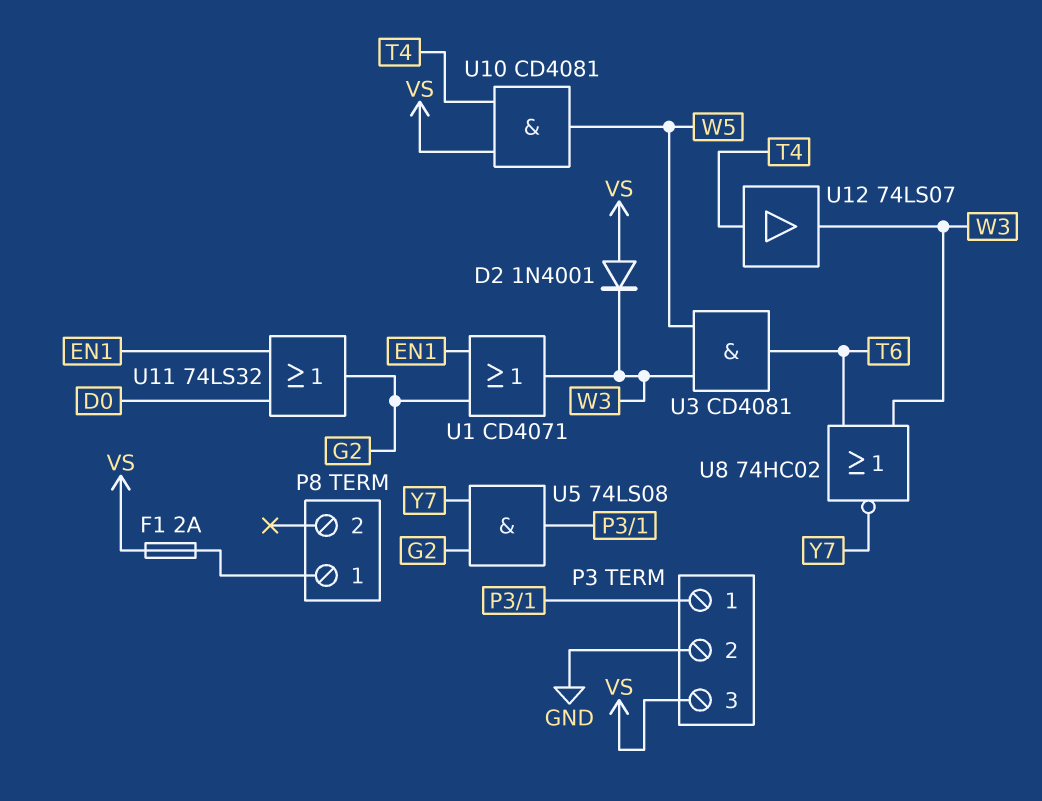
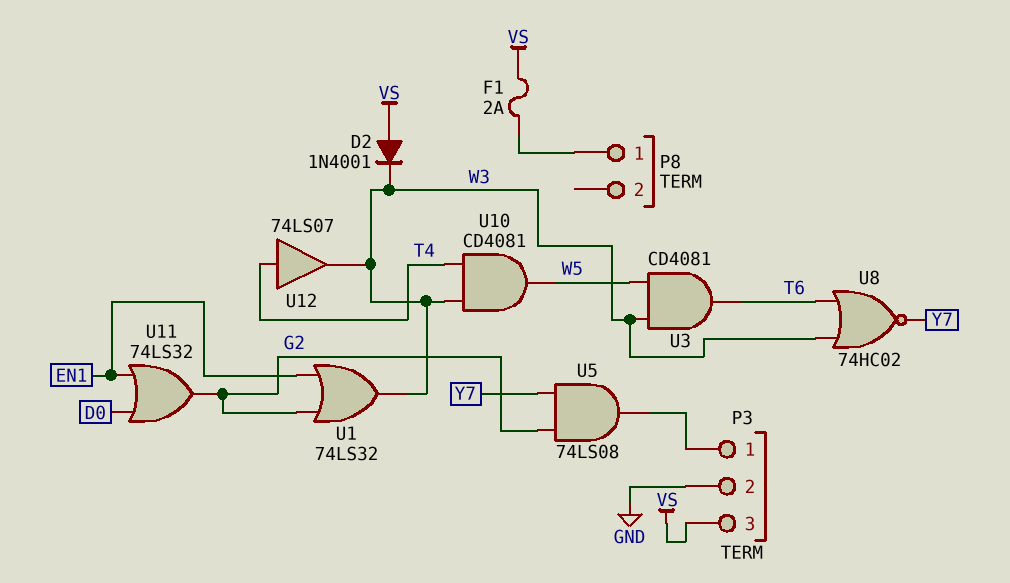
U1: OR CD4071 (in EN1, in G2, out W3) -> OR 74LS32 (in EN1, in G2, out W3)
U10: AND CD4081 (in T4, in VS, out W5) -> AND CD4081 (in T4, in W3, out W5)

